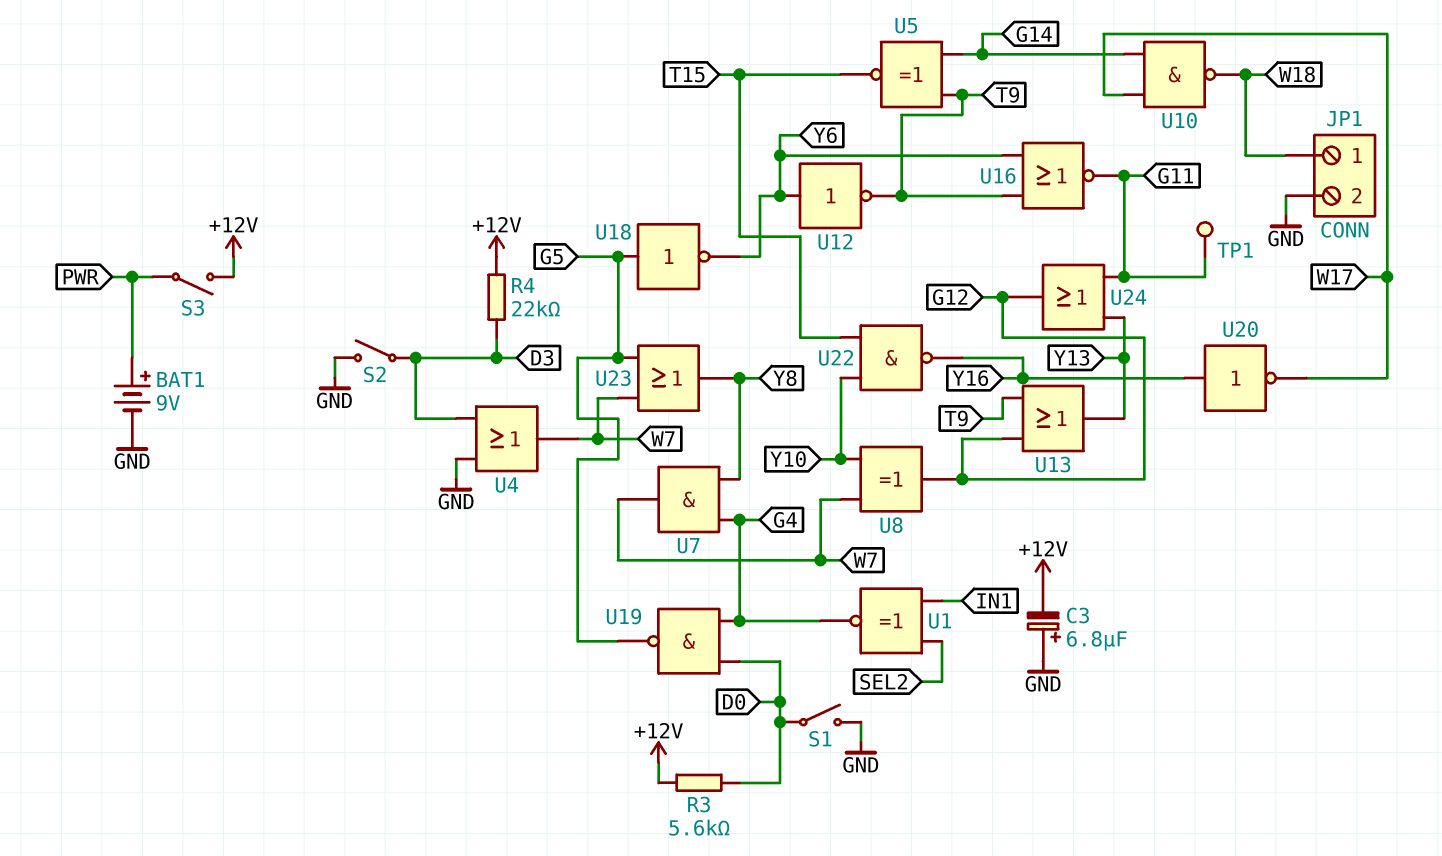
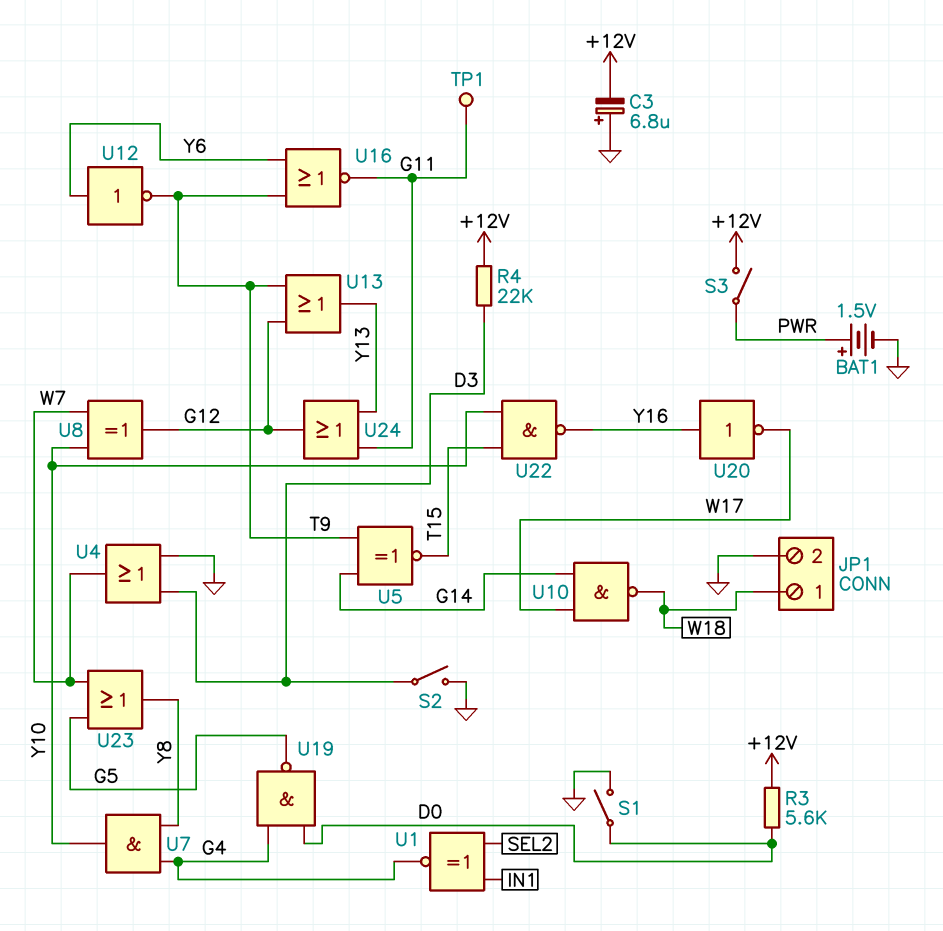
BAT1: 9V (plus PWR, minus GND) -> 1.5V (plus PWR, minus GND)
U7: AND (in G4, in Y8, out W7) -> AND (in G4, in Y8, out Y10)
U18: NOT (in G5, out Y6) -> none

